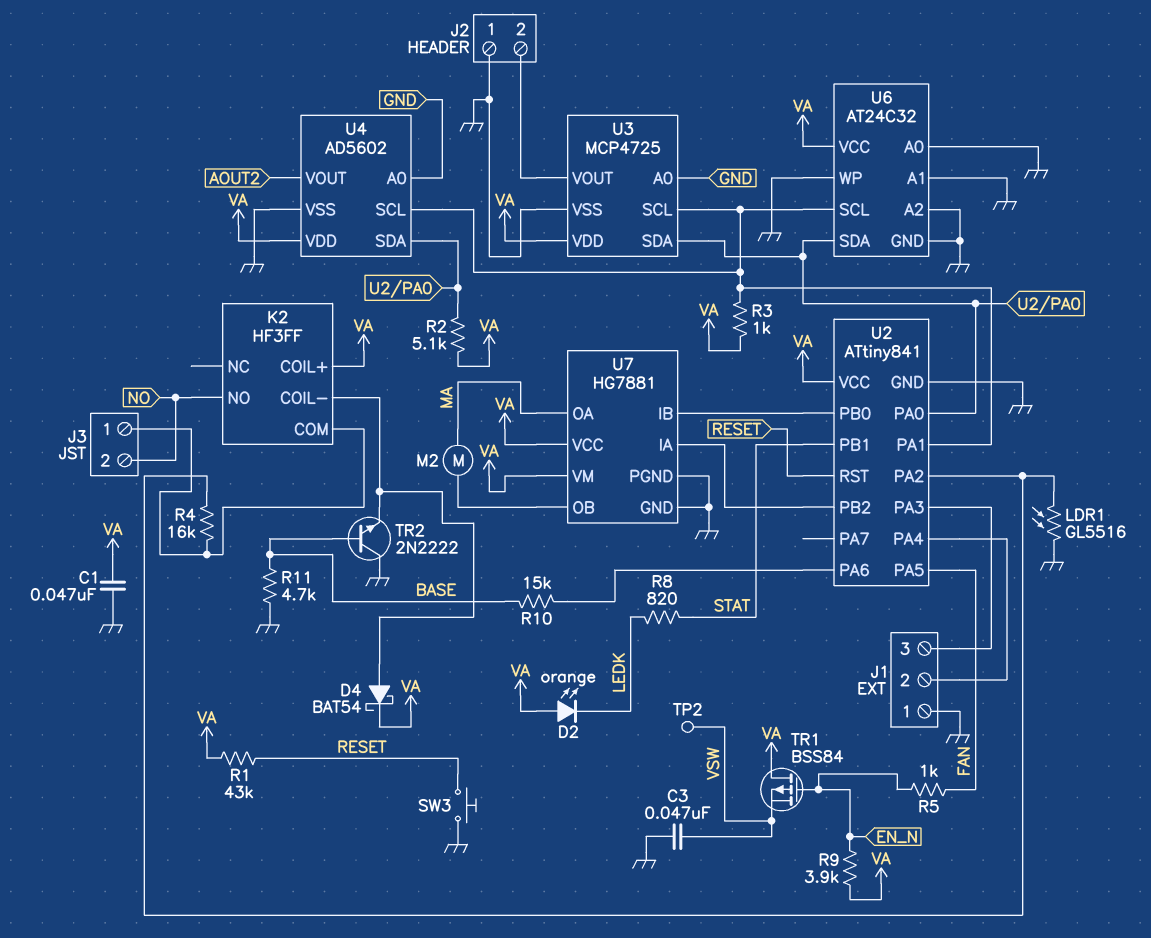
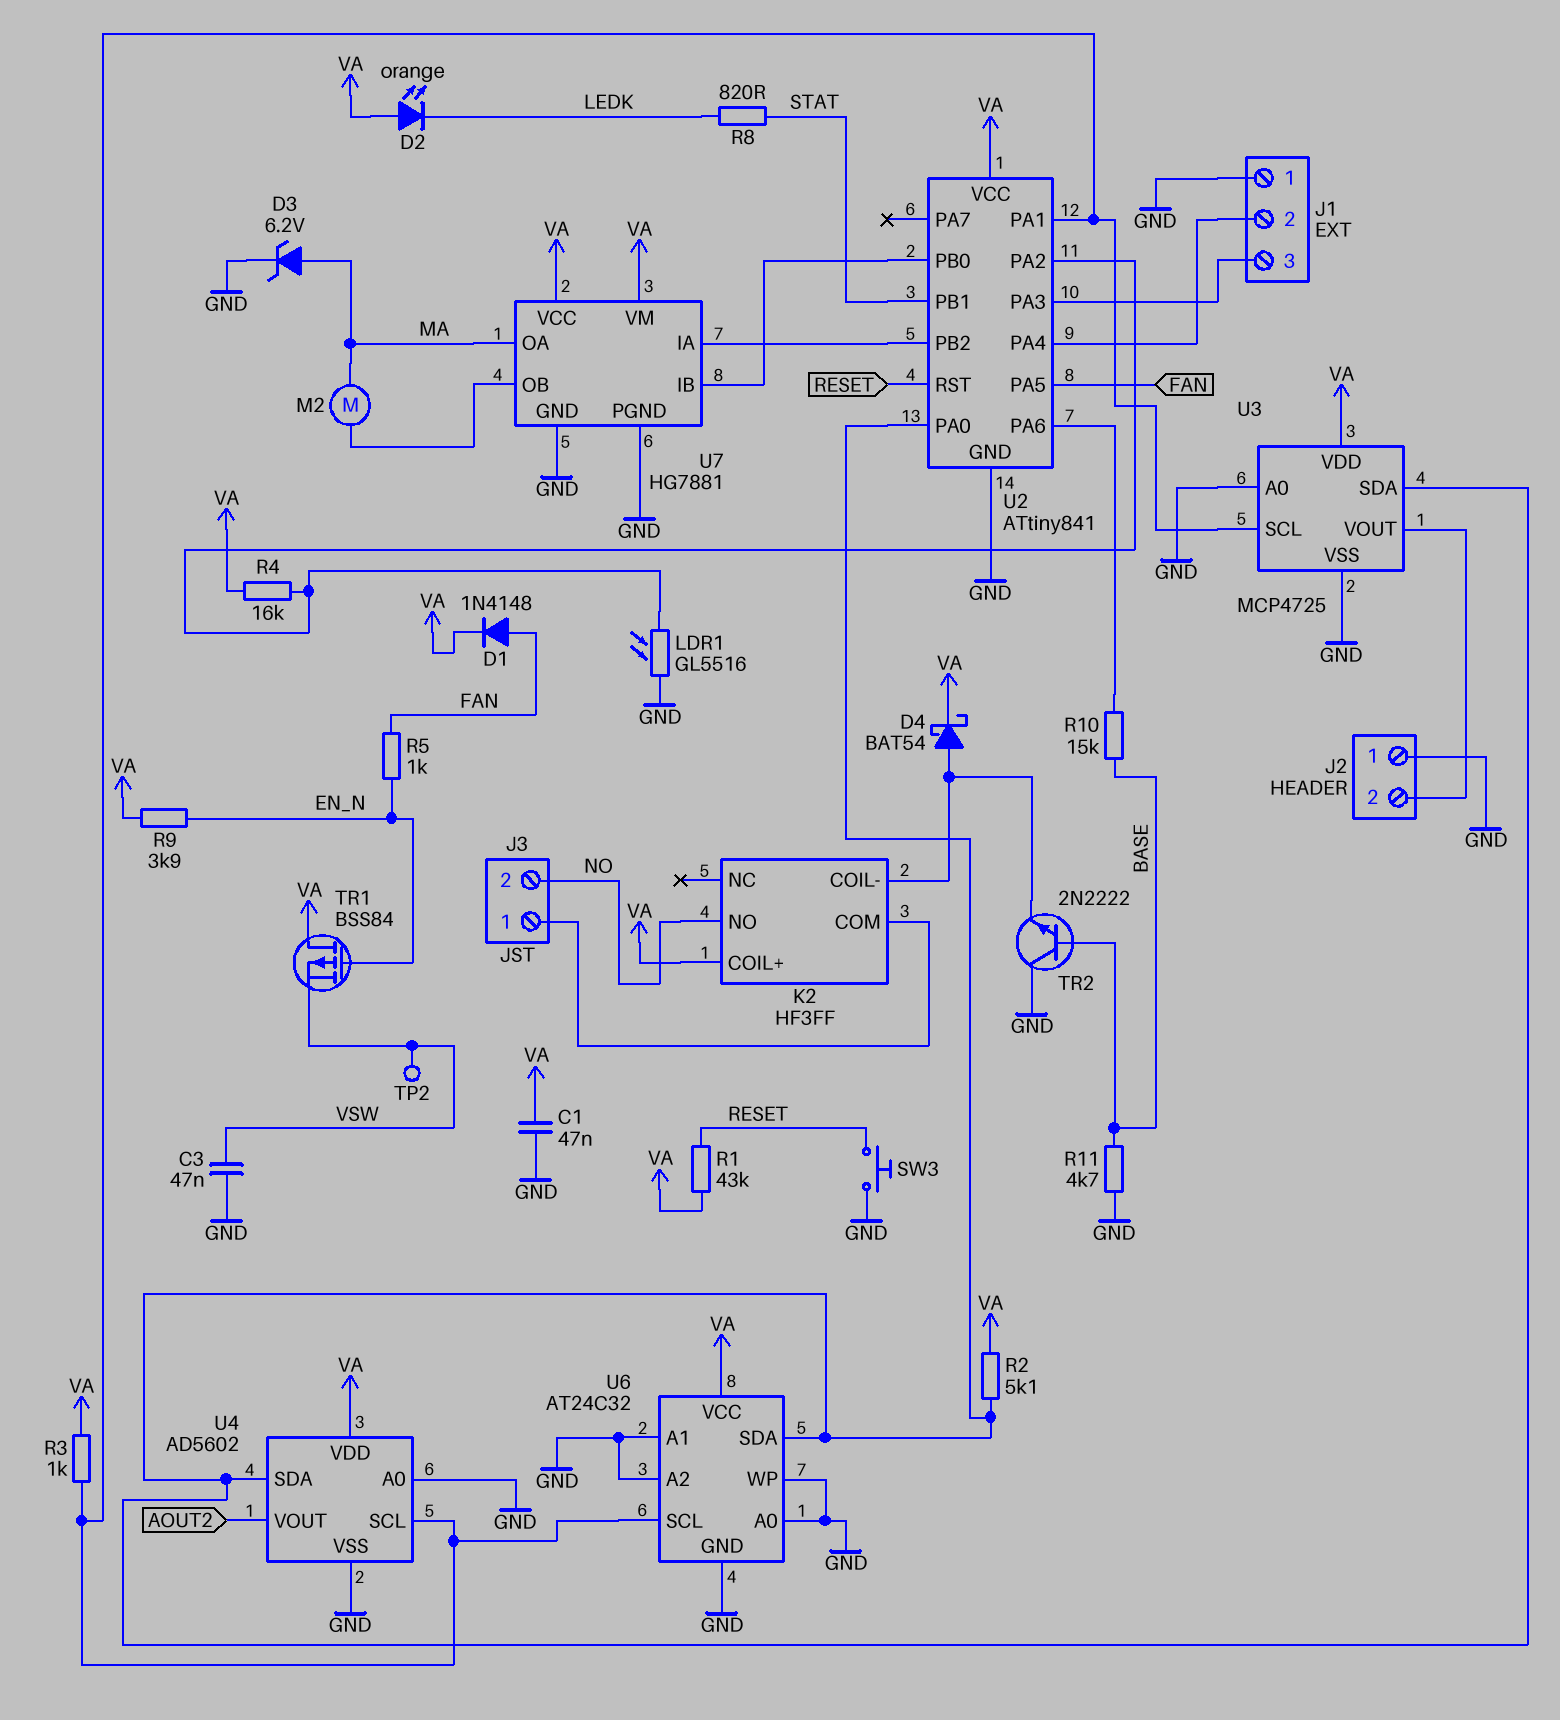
D1: none -> diode 1N4148 (A FAN, K VA)
D3: none -> zener 6.2V (A MA, K GND)
R4: 16k (J3/1, U2/PA2) -> 16k (U2/PA2, VA)

